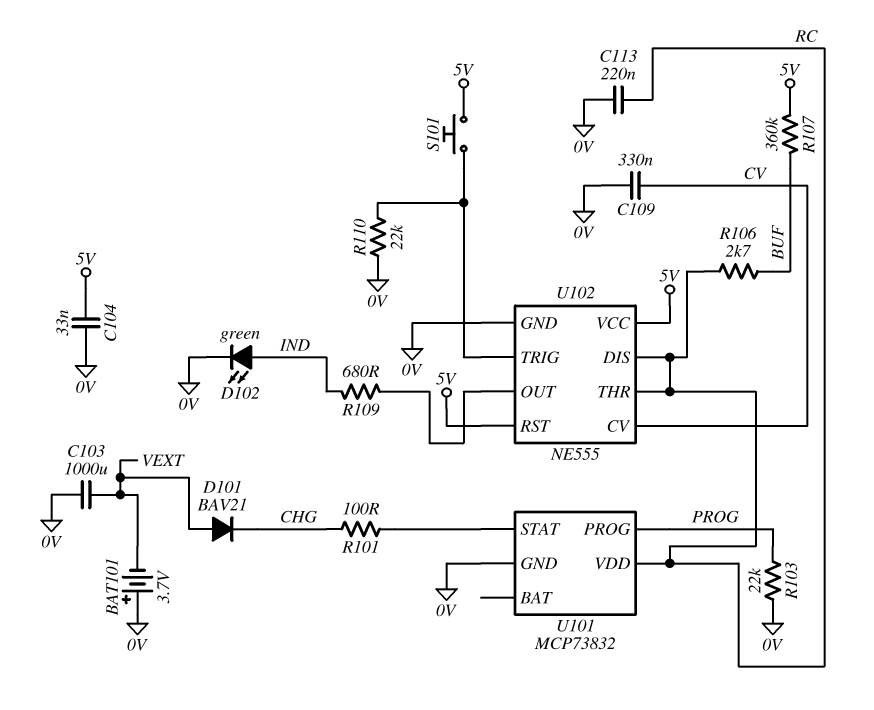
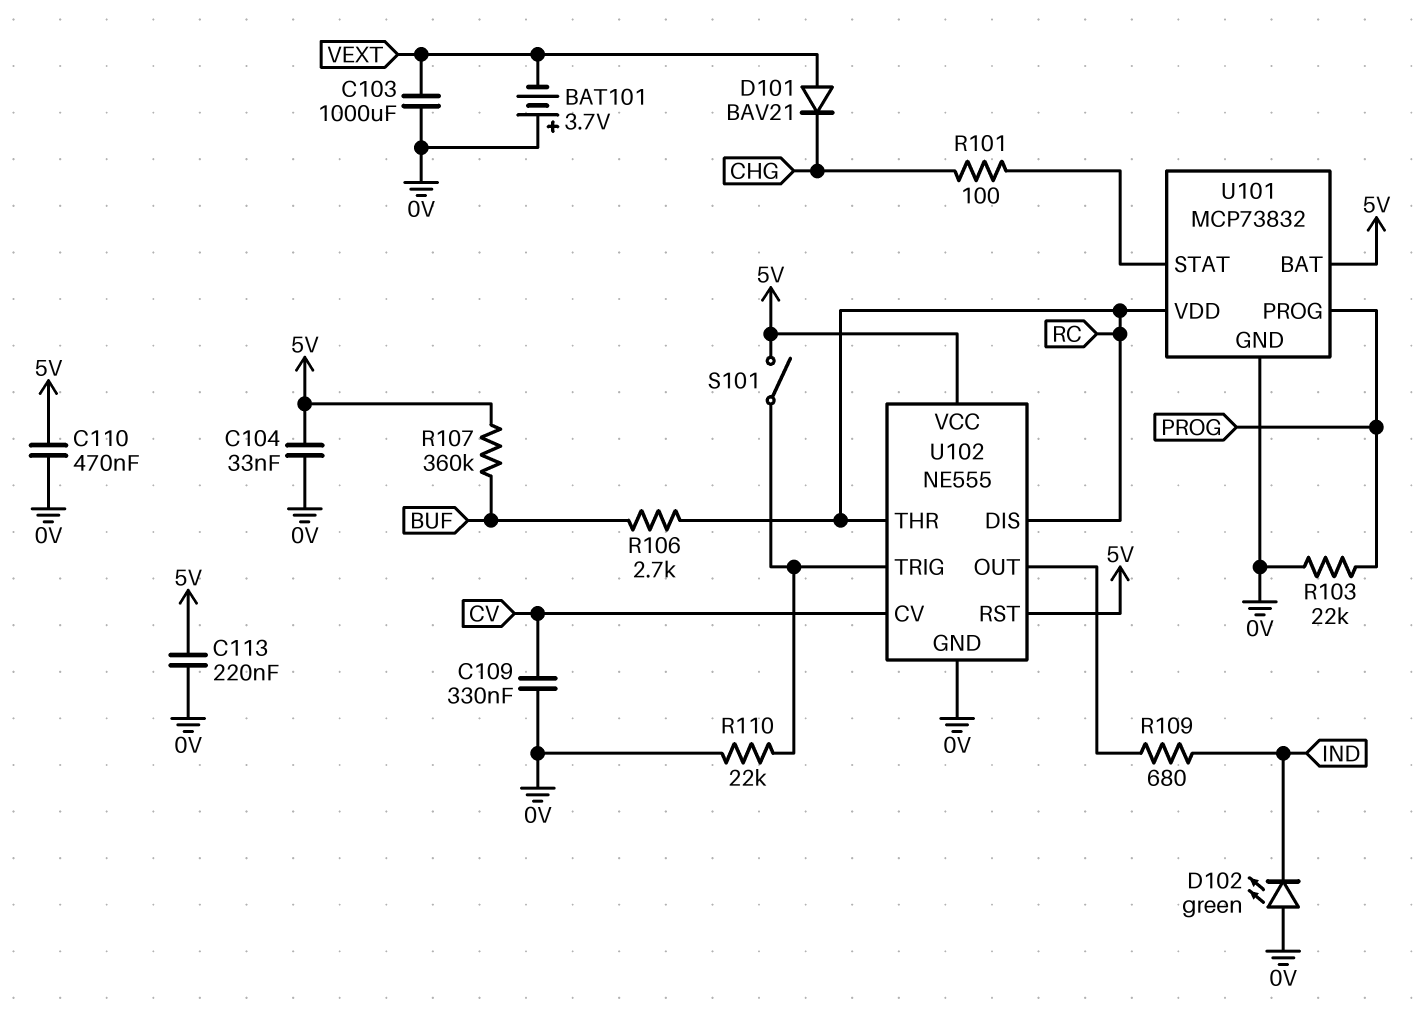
C110: none -> 470nF (0V, 5V)
C113: 220nF (0V, RC) -> 220nF (0V, 5V)
D102: LED green (A IND, K 0V) -> LED green (A 0V, K IND)
S101: button (5V, U102/TRIG) -> switch (5V, U102/TRIG)
U101 pin BAT: none -> 5V

